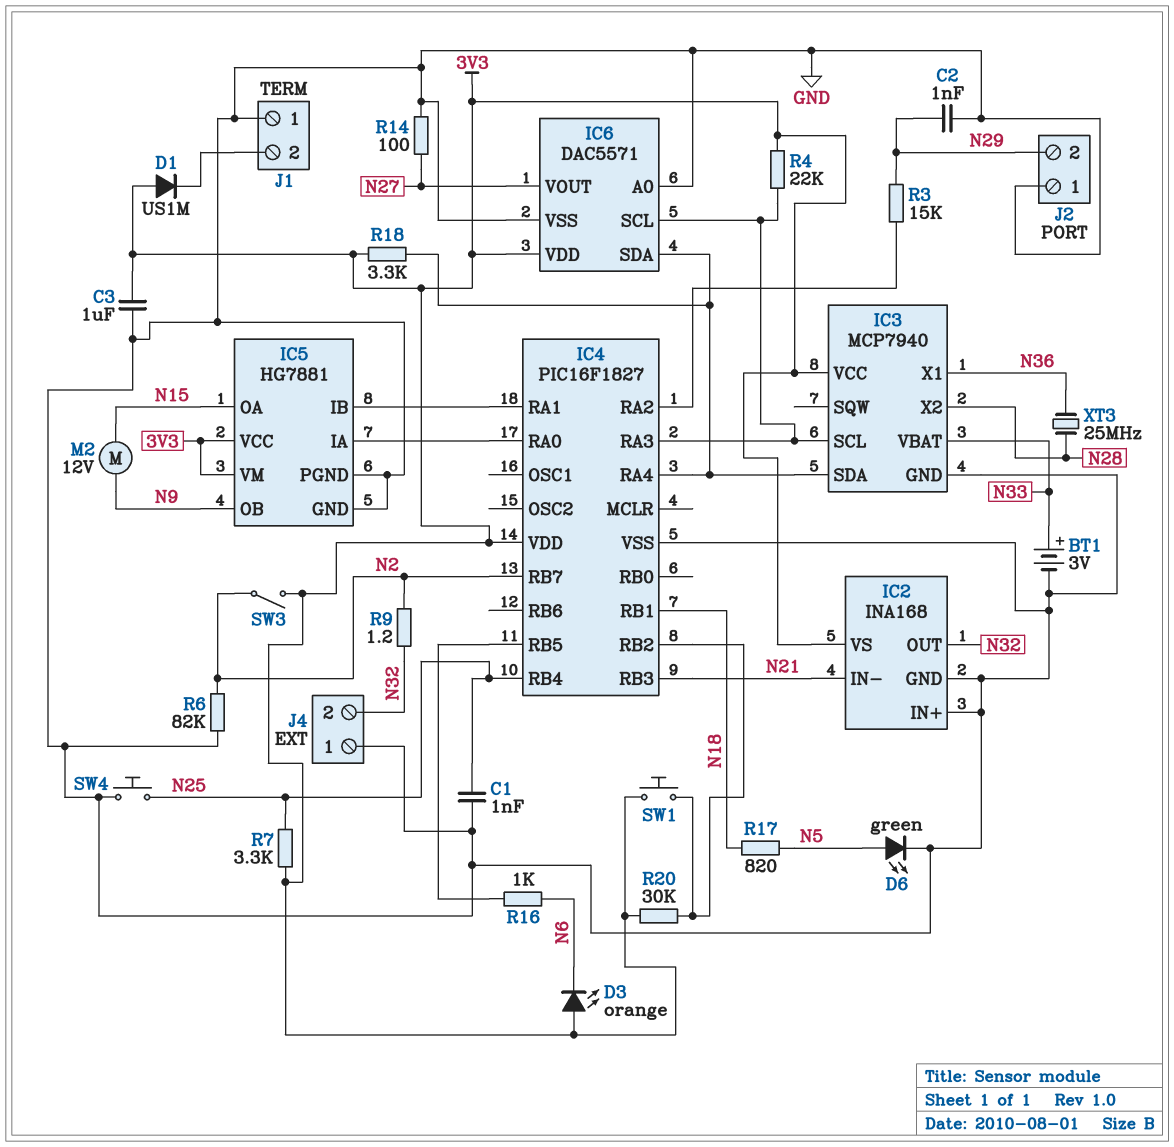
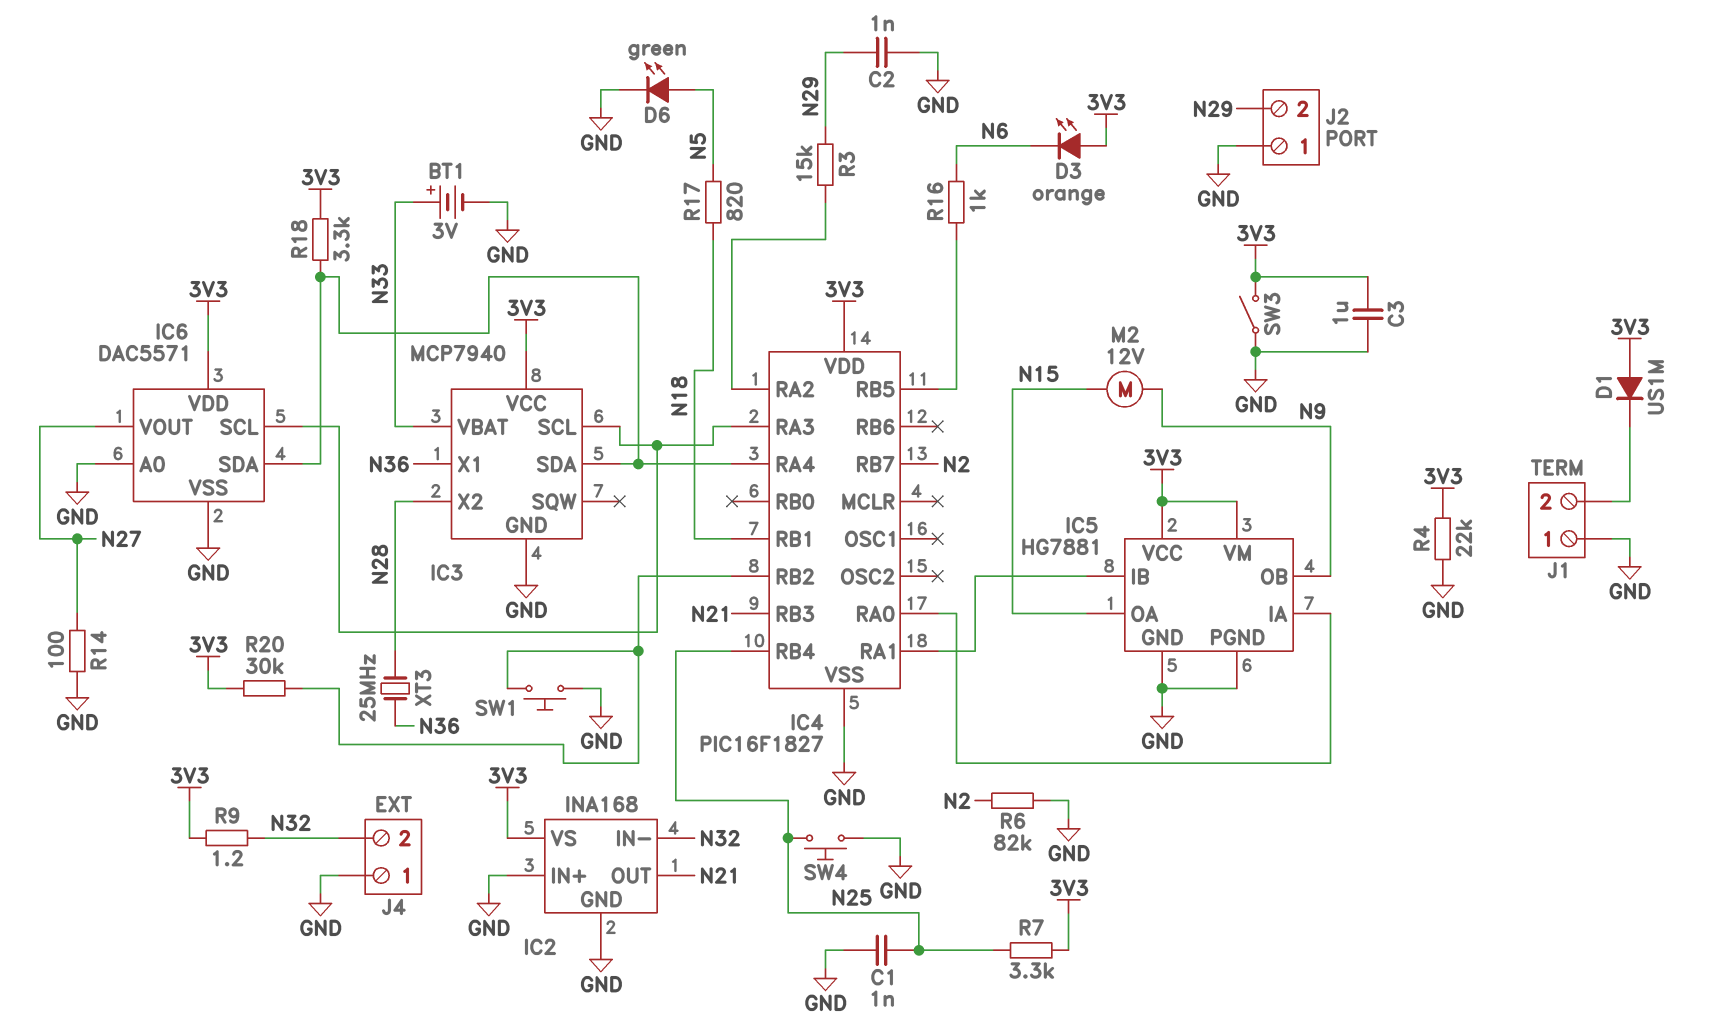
IC2 pin IN-: N21 -> N32
IC2 pin OUT: N32 -> N21
R4: 22k (3V3, IC3/SCL) -> 22k (3V3, GND)
R9: 1.2 (N2, N32) -> 1.2 (3V3, N32)
SW1: button (3V3, IC4/RB2) -> button (GND, IC4/RB2)
SW3: switch (3V3, N2) -> switch (3V3, GND)

